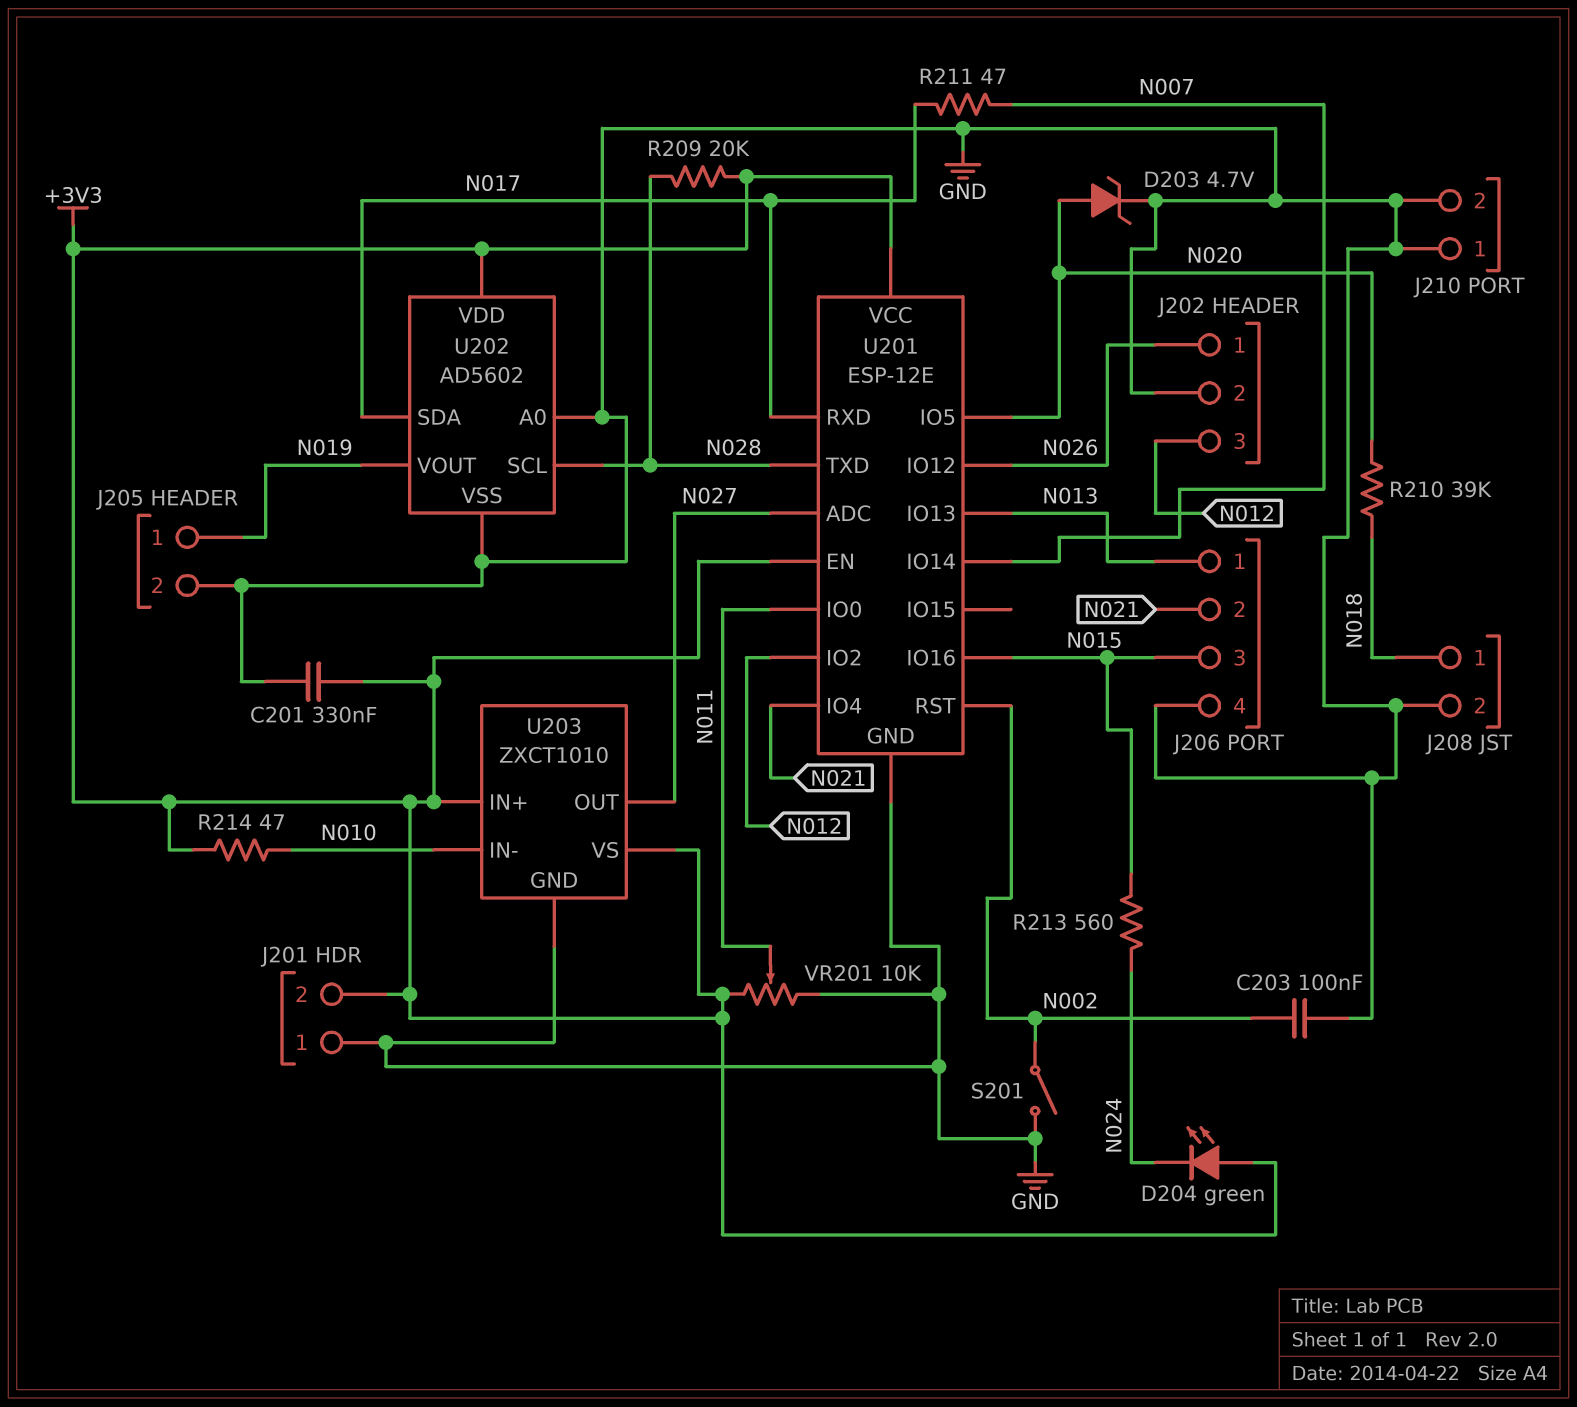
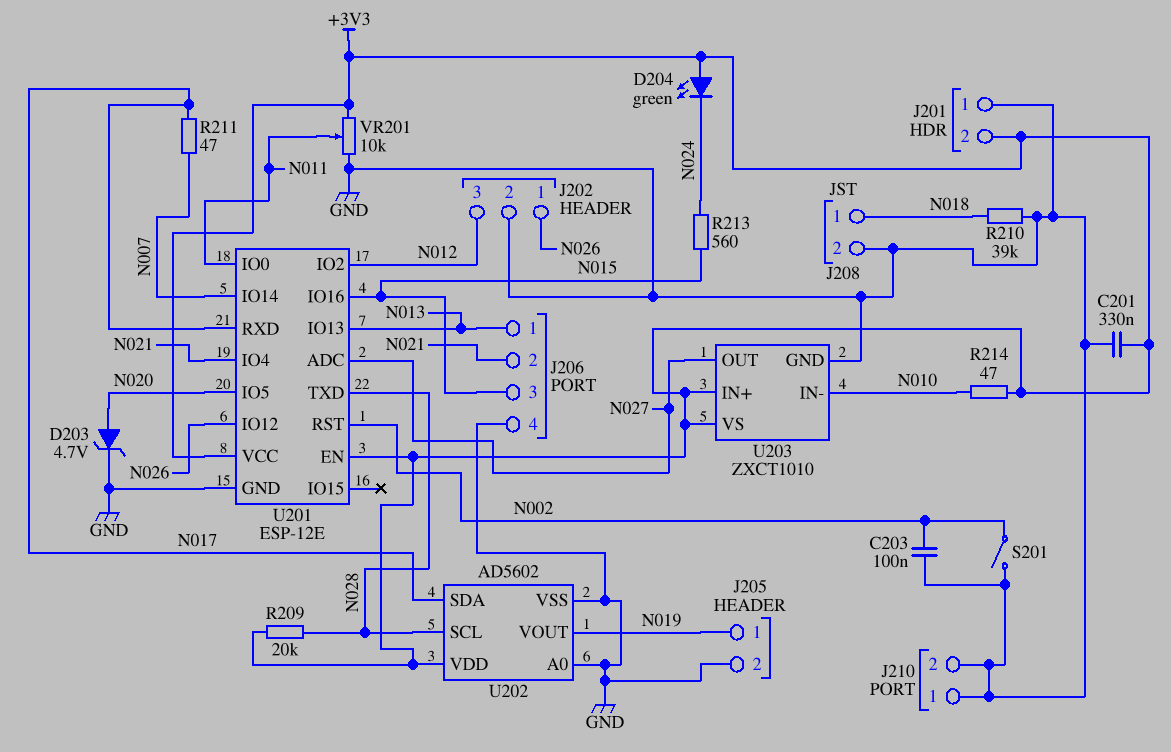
R210: 39k (N018, N020) -> 39k (GND, N018)

